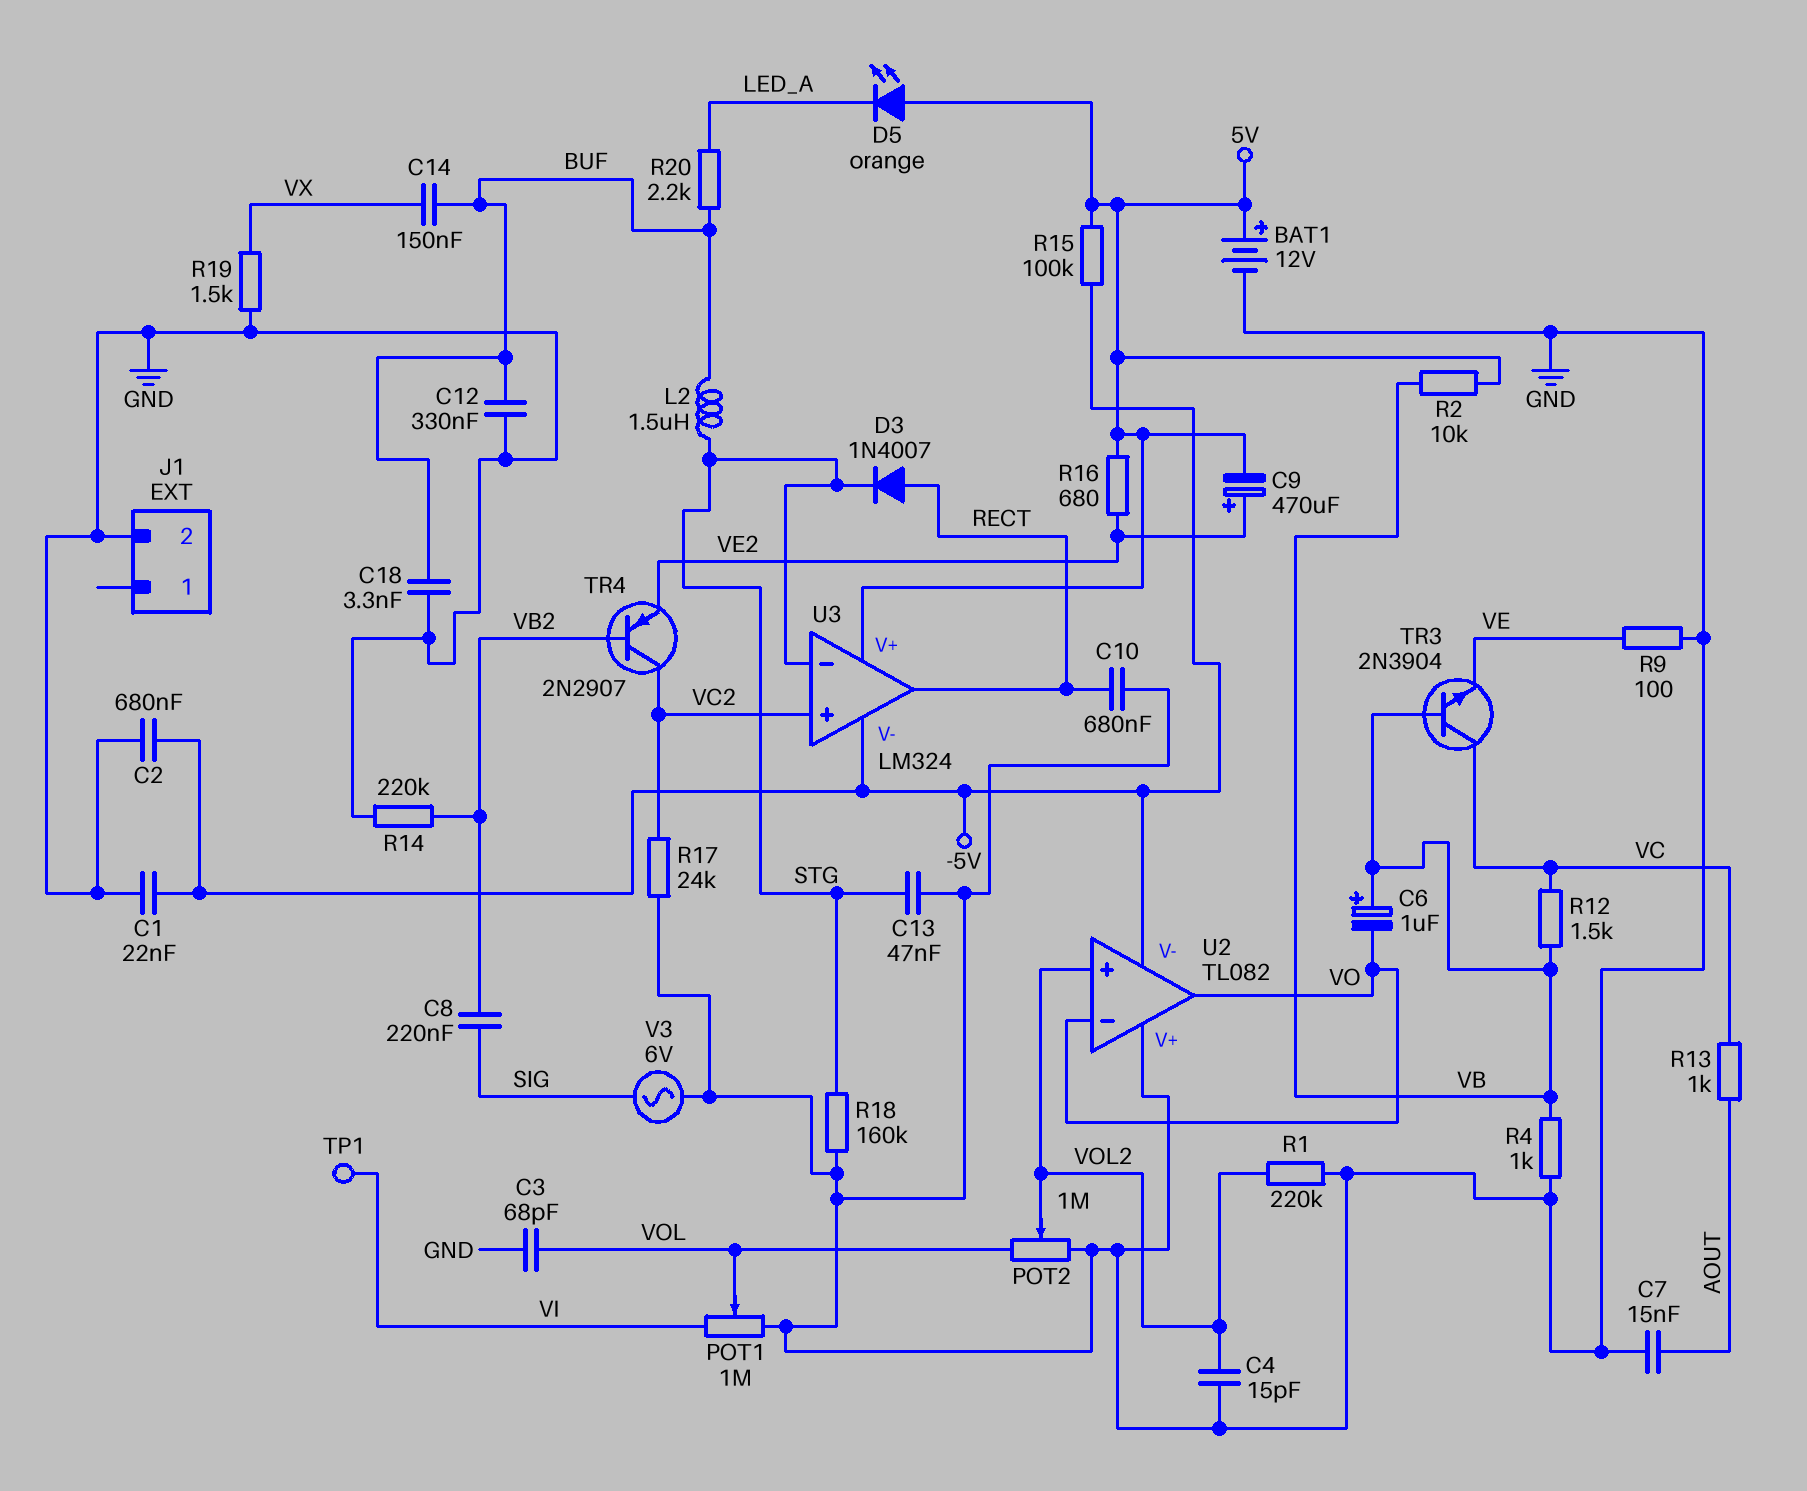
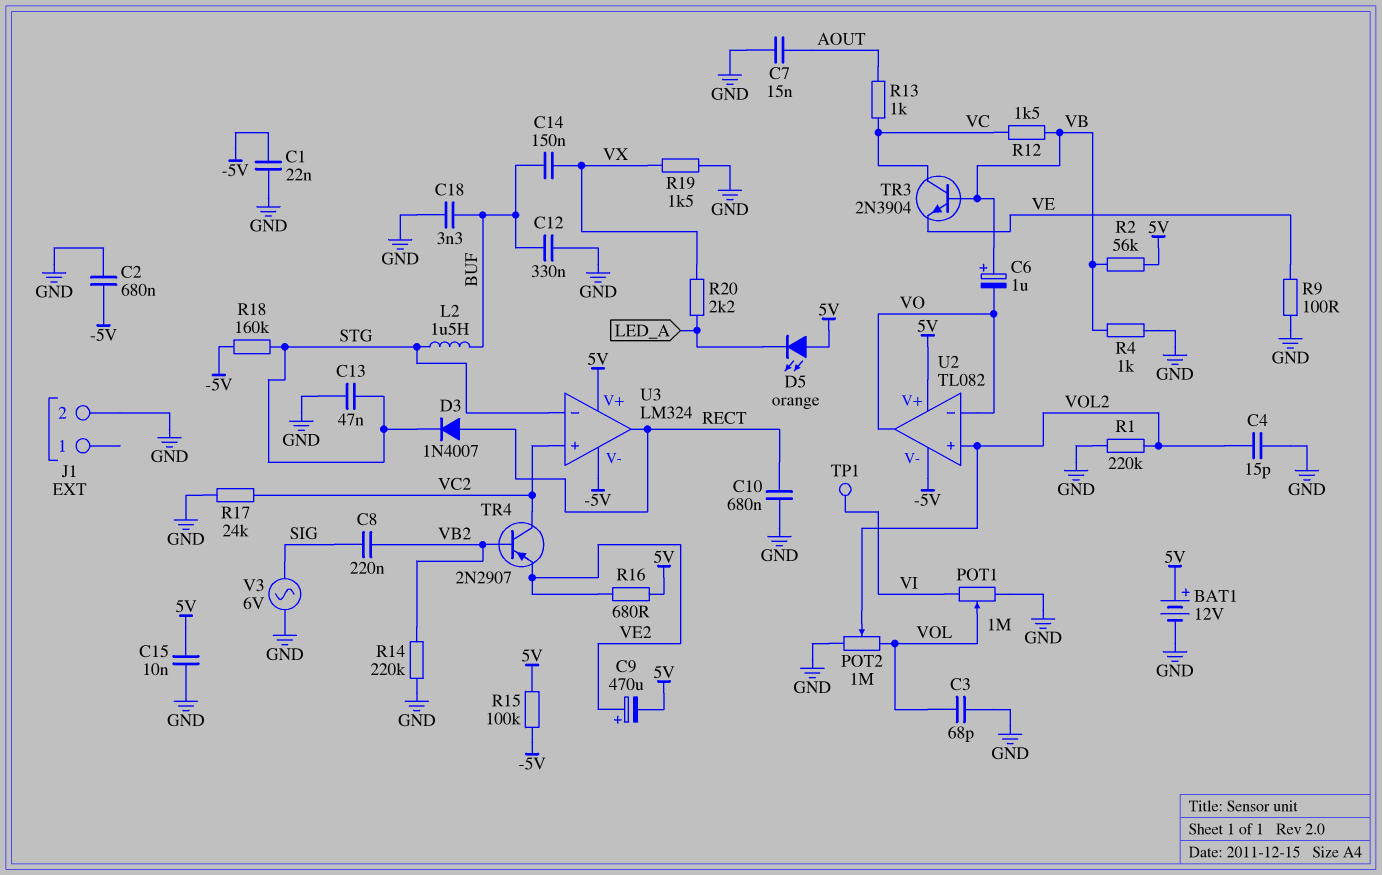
C15: none -> 10nF (5V, GND)
R2: 10k (5V, VB) -> 56k (5V, VB)
R18: 160k (GND, STG) -> 160k (-5V, STG)
R20: 2.2k (BUF, LED_A) -> 2.2k (LED_A, VX)
U2 pin V+: GND -> 5V

